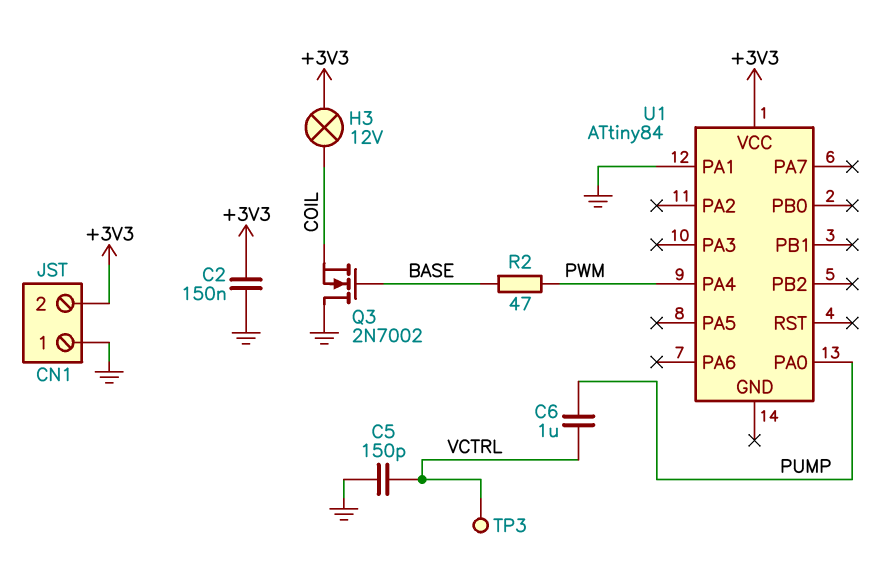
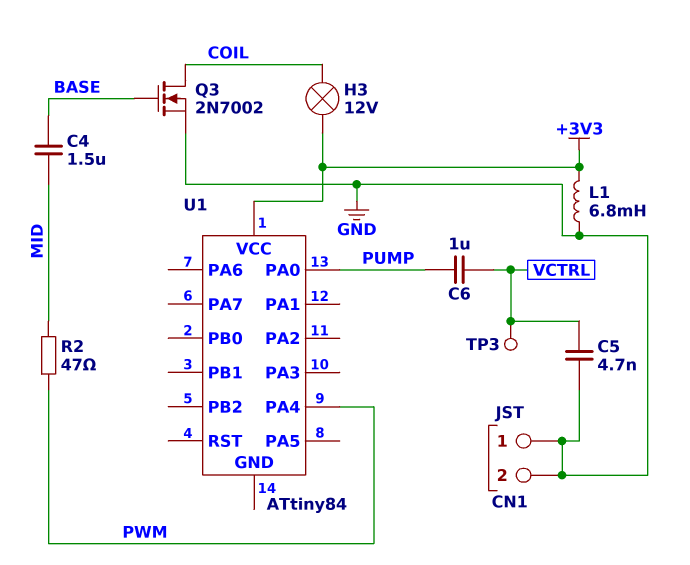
C2: 150nF (+3V3, GND) -> none
C4: none -> 1.5uF (BASE, MID)
C5: 150pF (GND, VCTRL) -> 4.7nF (GND, VCTRL)
CN1 pin 2: +3V3 -> GND
L1: none -> 6.8mH (+3V3, GND)
Q3: NMOS 2N7002 (G BASE, D GND, S COIL) -> NMOS 2N7002 (G BASE, D COIL, S GND)
R2: 47 (BASE, PWM) -> 47 (MID, PWM)
U1 pin PA1: GND -> none

